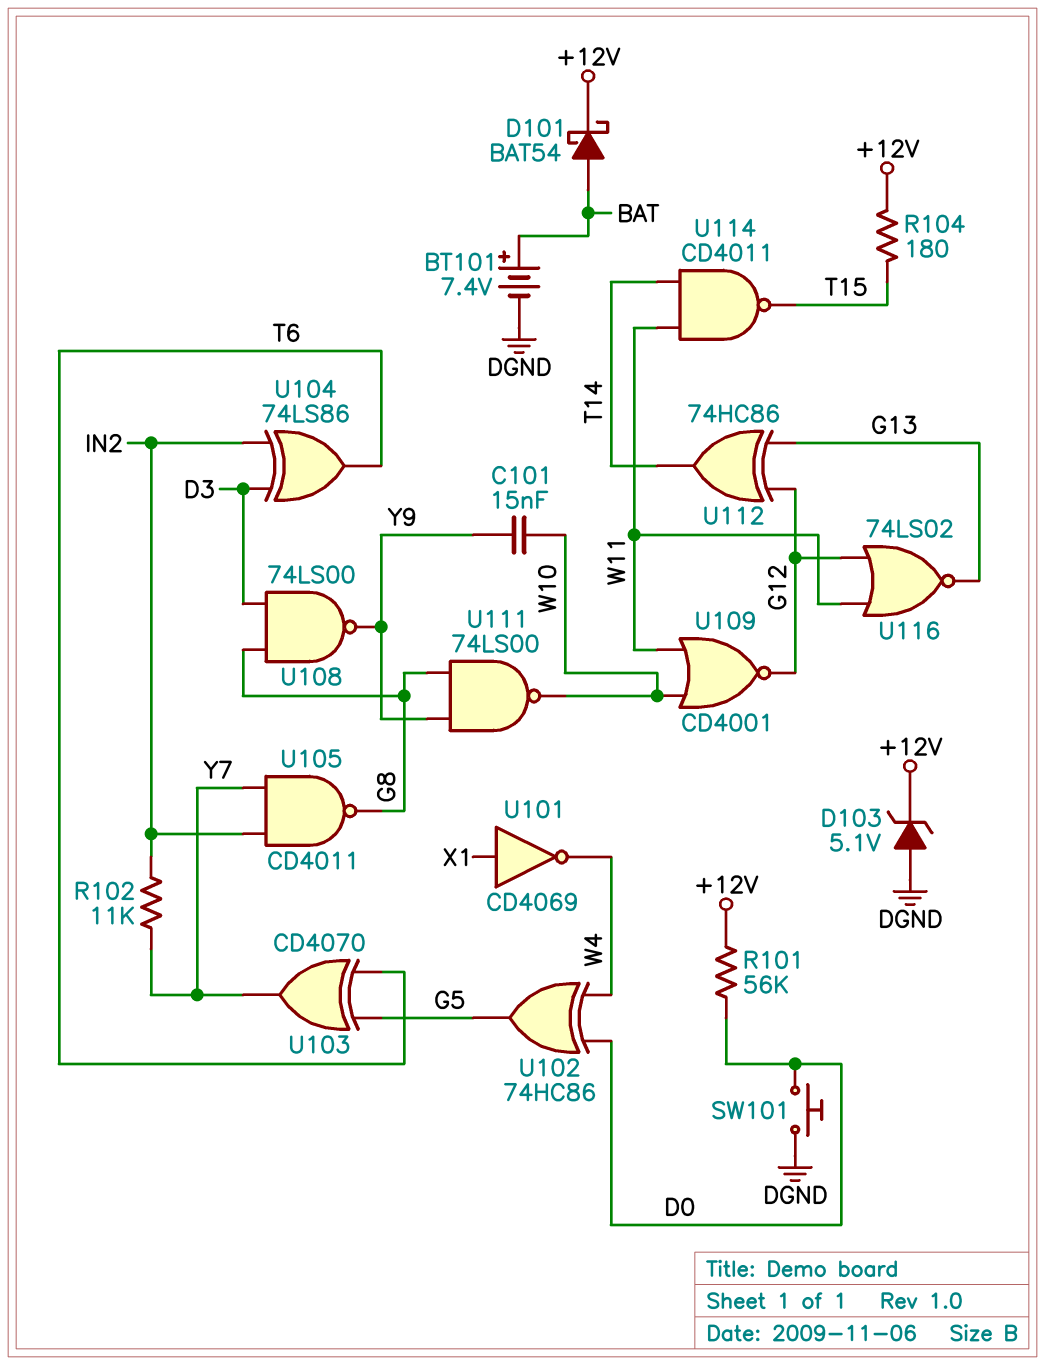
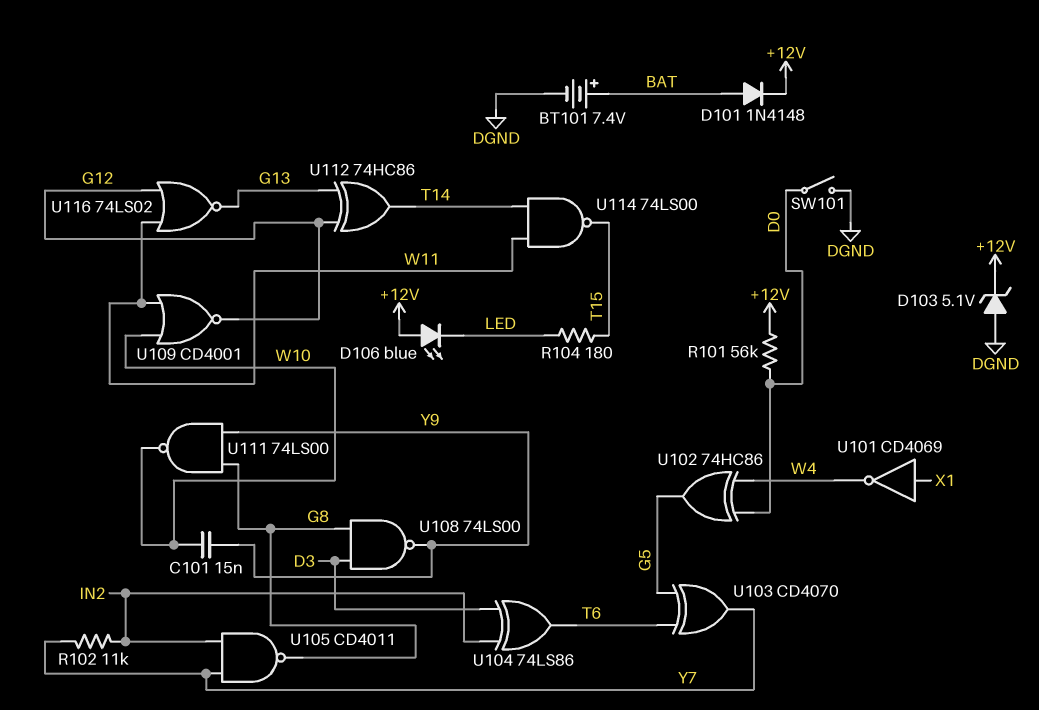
D101: schottky BAT54 (A BAT, K +12V) -> diode 1N4148 (A BAT, K +12V)
D106: none -> LED blue (A +12V, K LED)
R104: 180 (+12V, T15) -> 180 (LED, T15)
SW101: button (D0, DGND) -> switch (D0, DGND)
U114: NAND CD4011 (in T14, in W11, out T15) -> NAND 74LS00 (in T14, in W11, out T15)

